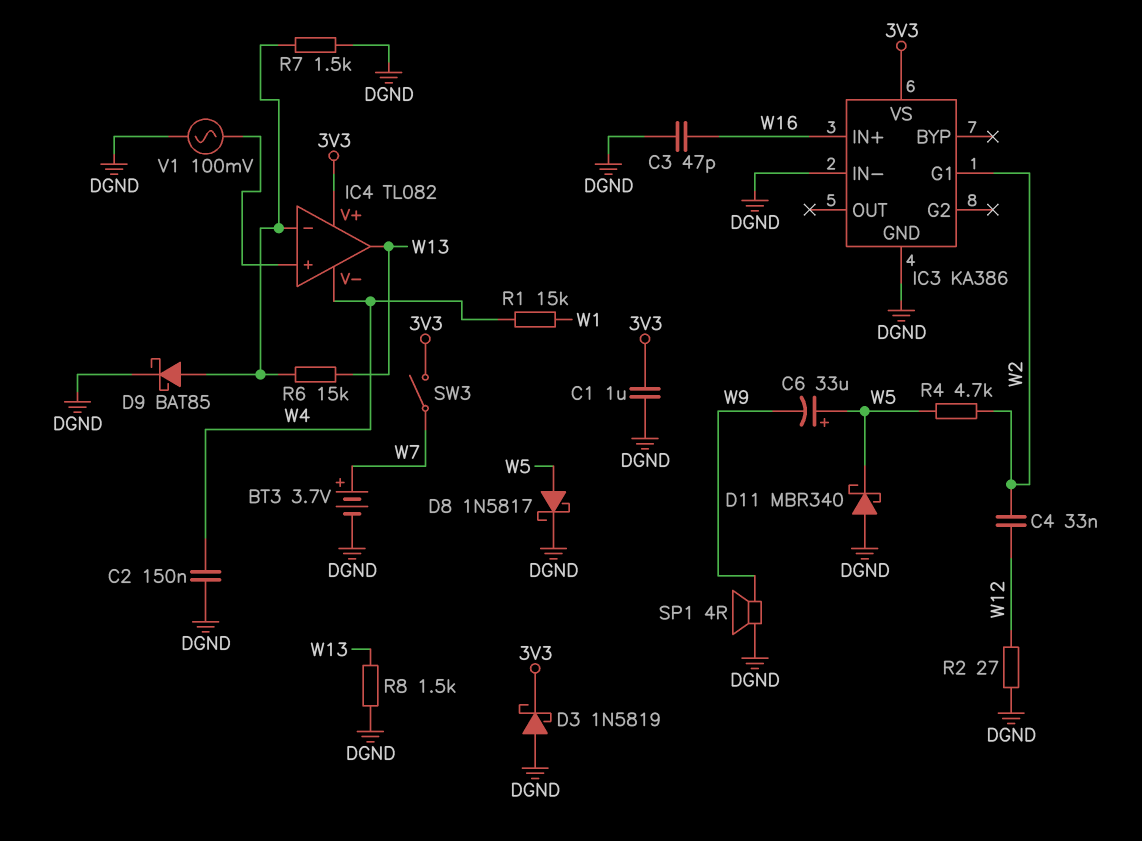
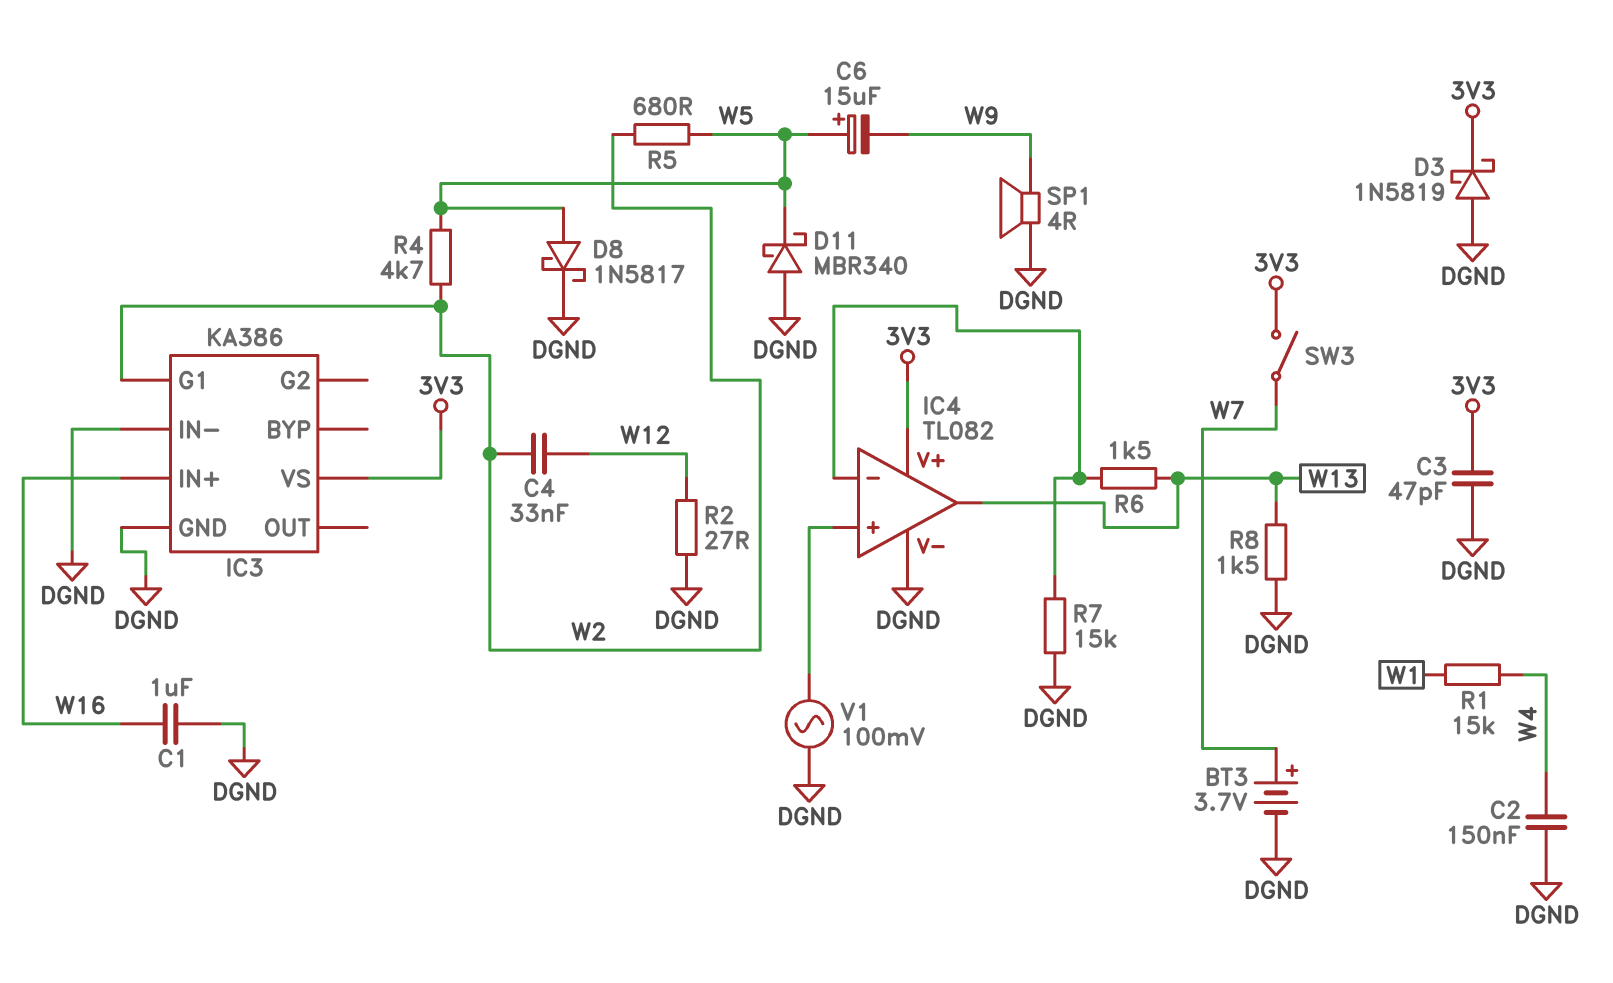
C1: 1uF (3V3, DGND) -> 1uF (DGND, W16)
C3: 47pF (DGND, W16) -> 47pF (3V3, DGND)
C6: 33uF (plus W5, minus W9) -> 15uF (plus W5, minus W9)
D9: schottky BAT85 (A IC4/in-, K DGND) -> none
IC4 pin V-: W4 -> DGND
R5: none -> 680 (W2, W5)
R6: 15k (IC4/in-, W13) -> 1.5k (IC4/in-, W13)
R7: 1.5k (DGND, IC4/in-) -> 15k (DGND, IC4/in-)

